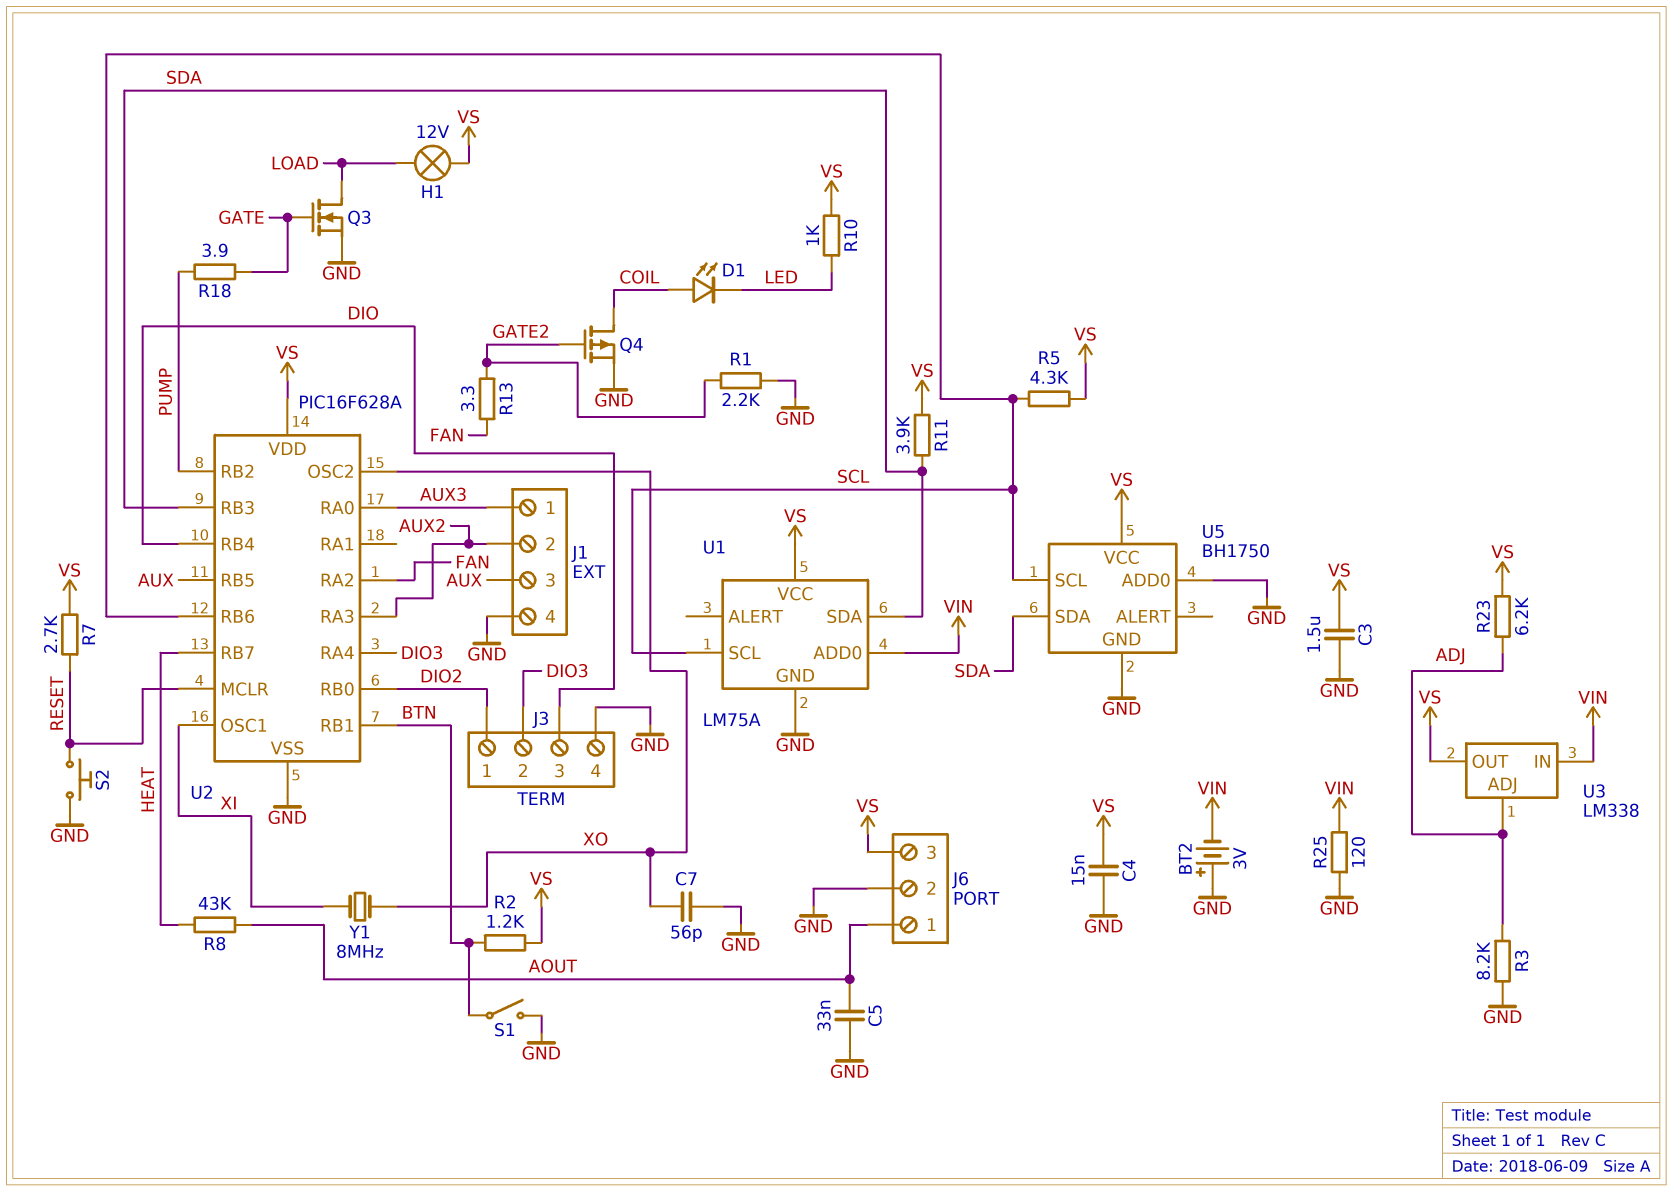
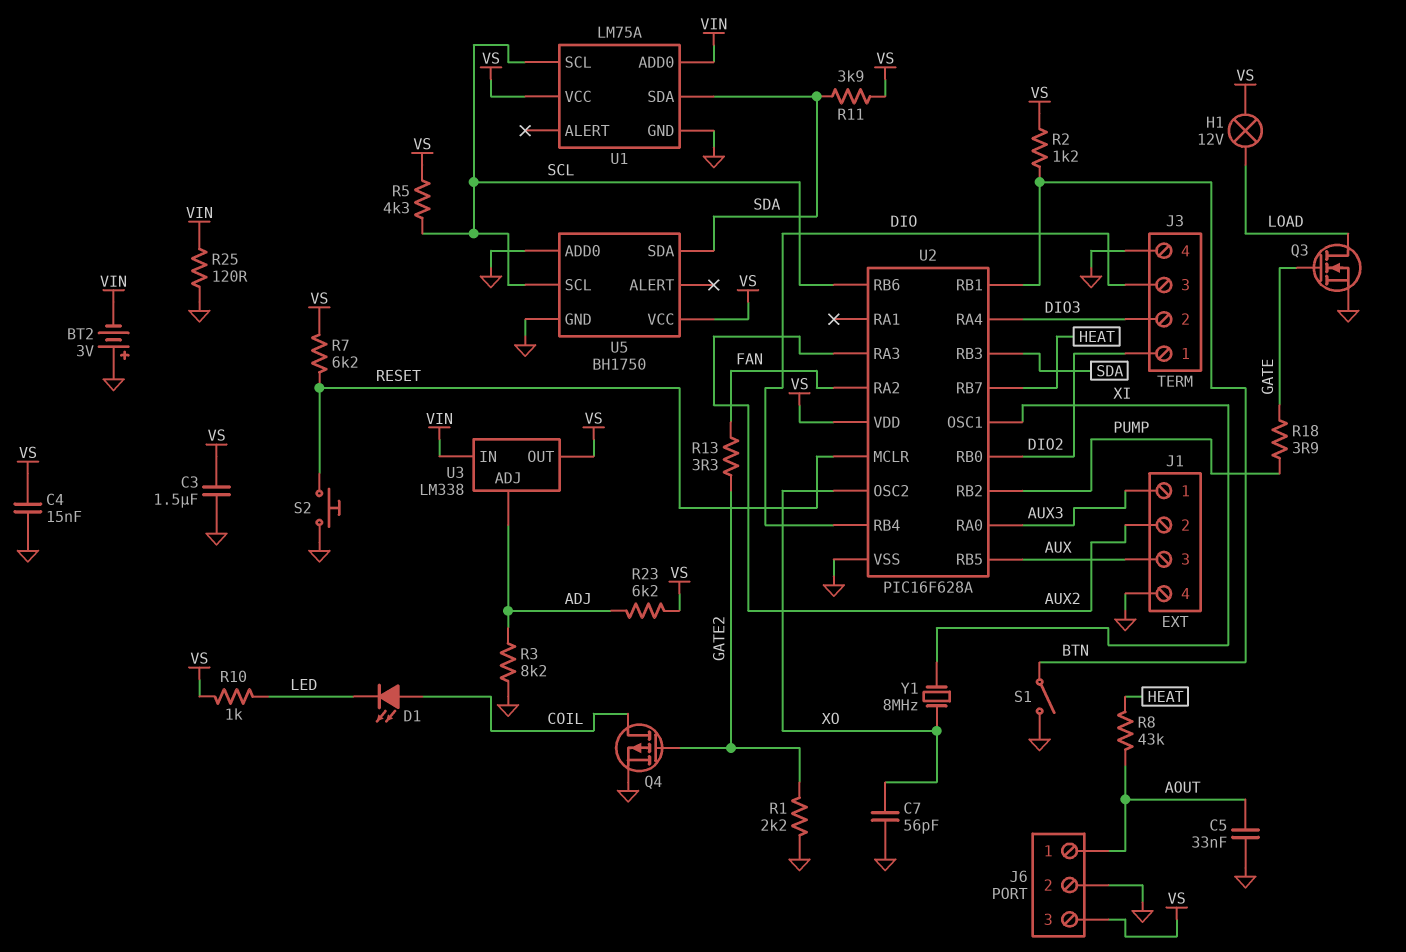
R7: 2.7k (RESET, VS) -> 6.2k (RESET, VS)

